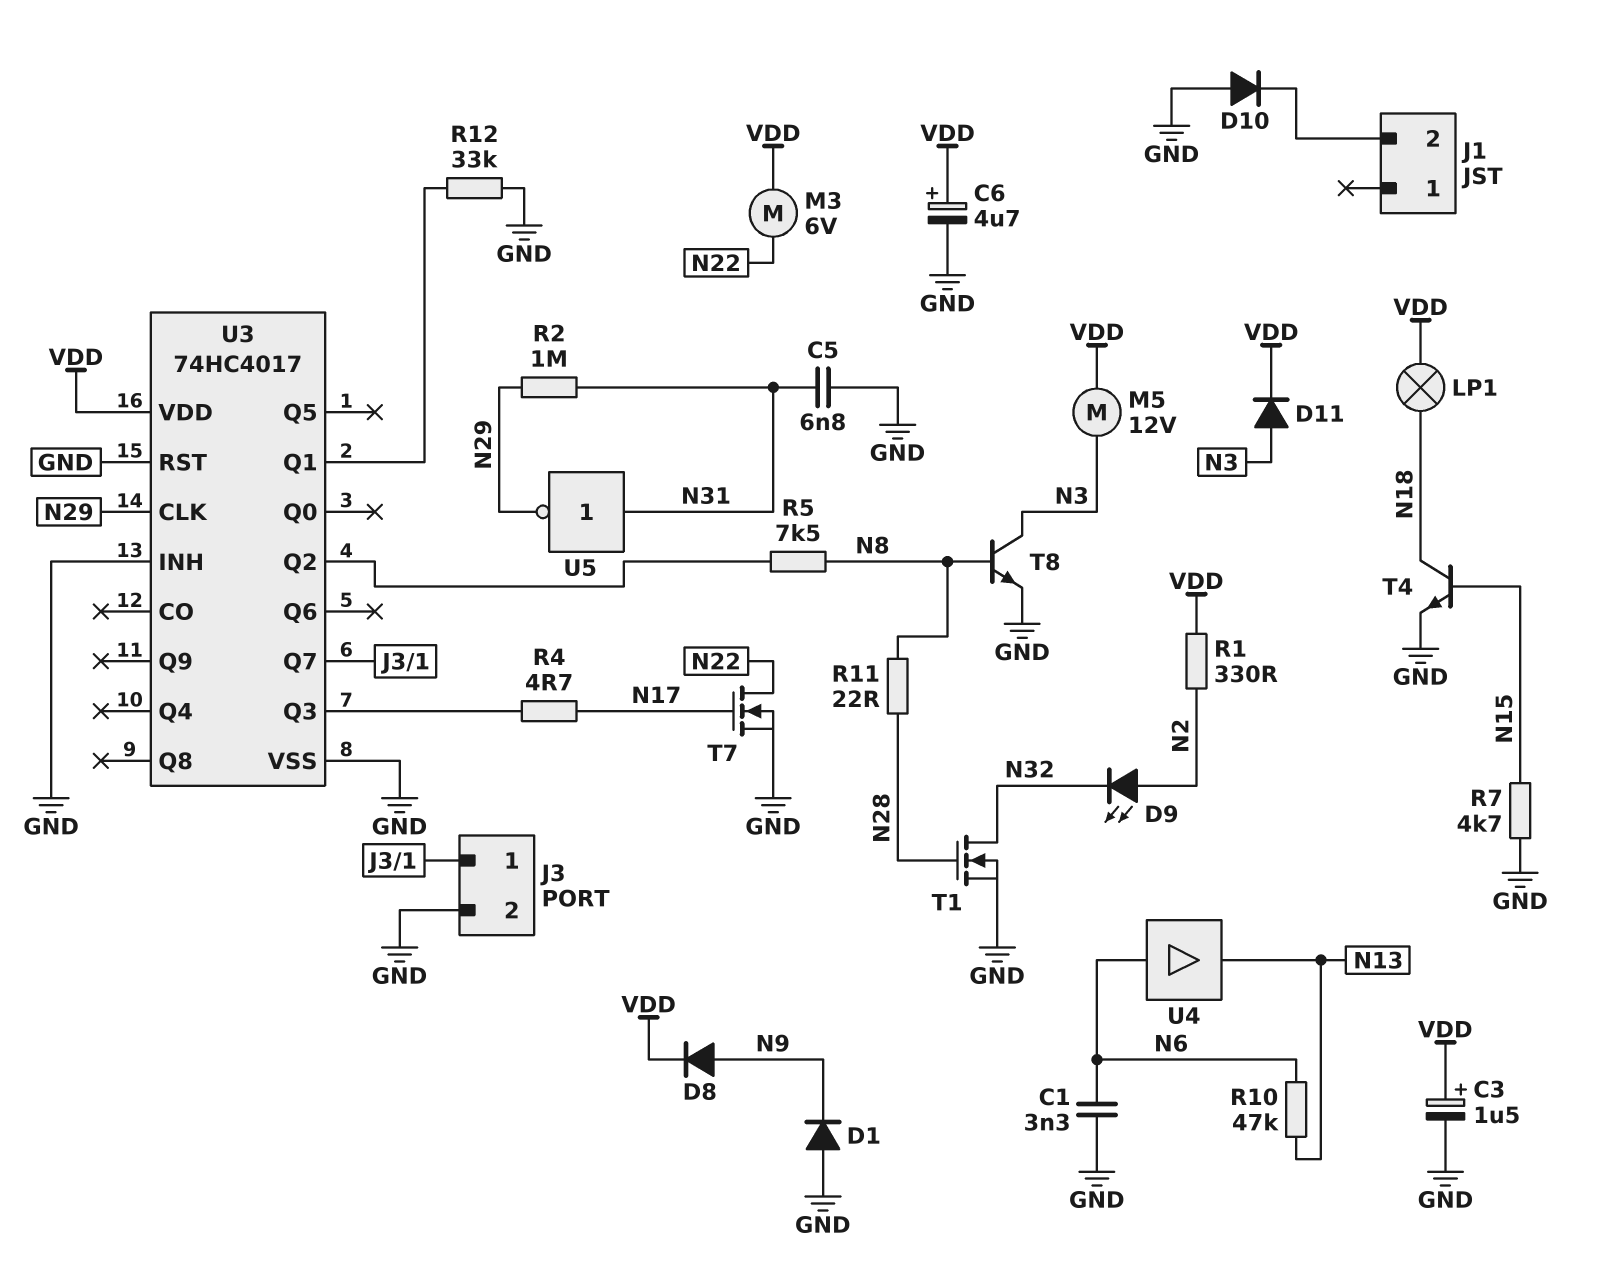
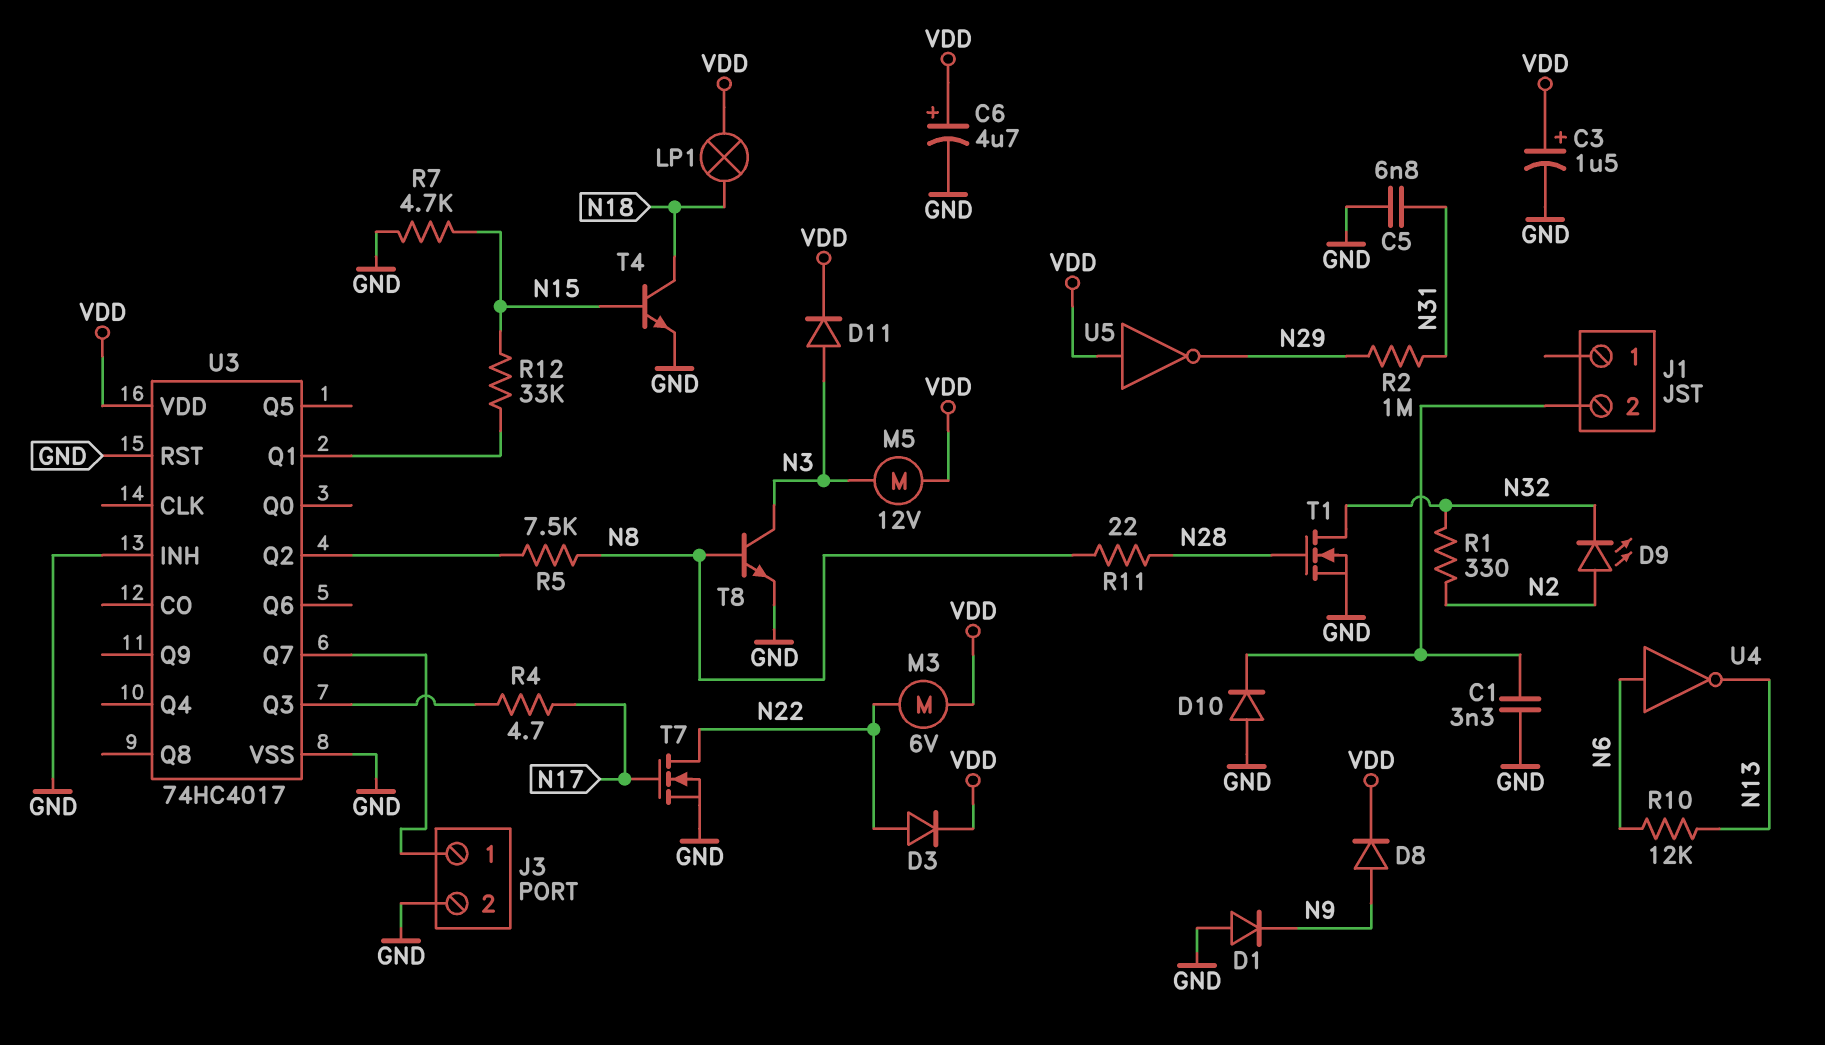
C1: 3.3nF (GND, N6) -> 3.3nF (GND, J1/2)
D3: none -> diode (A N22, K VDD)
R1: 330 (N2, VDD) -> 330 (N2, N32)
R10: 47k (N6, N13) -> 12k (N6, N13)
R12: 33k (GND, U3/Q1) -> 33k (N15, U3/Q1)
U3 pin CLK: N29 -> none
U4: buffer (in N6, out N13) -> NOT (in N6, out N13)
U5: NOT (in N31, out N29) -> NOT (in VDD, out N29)

